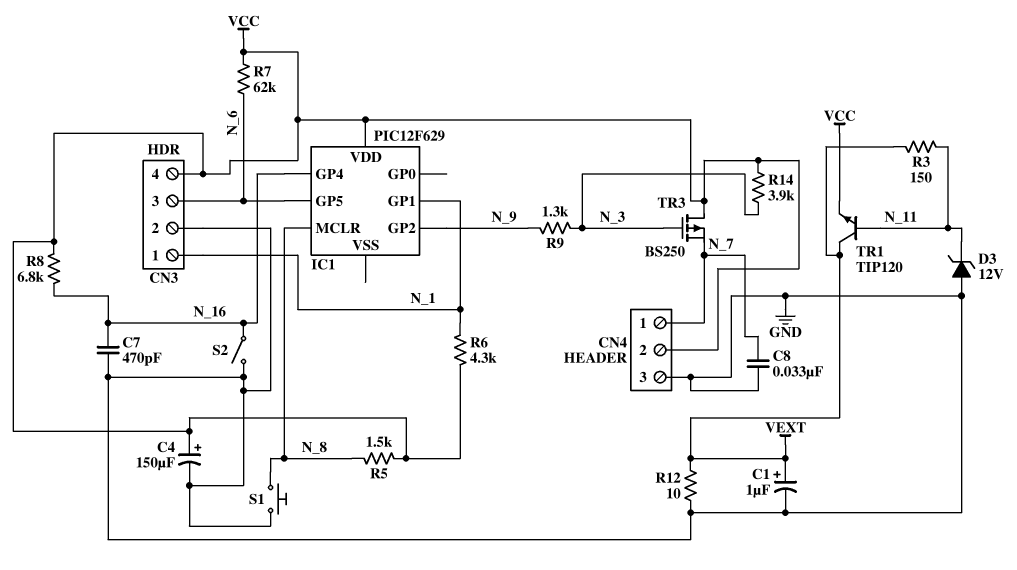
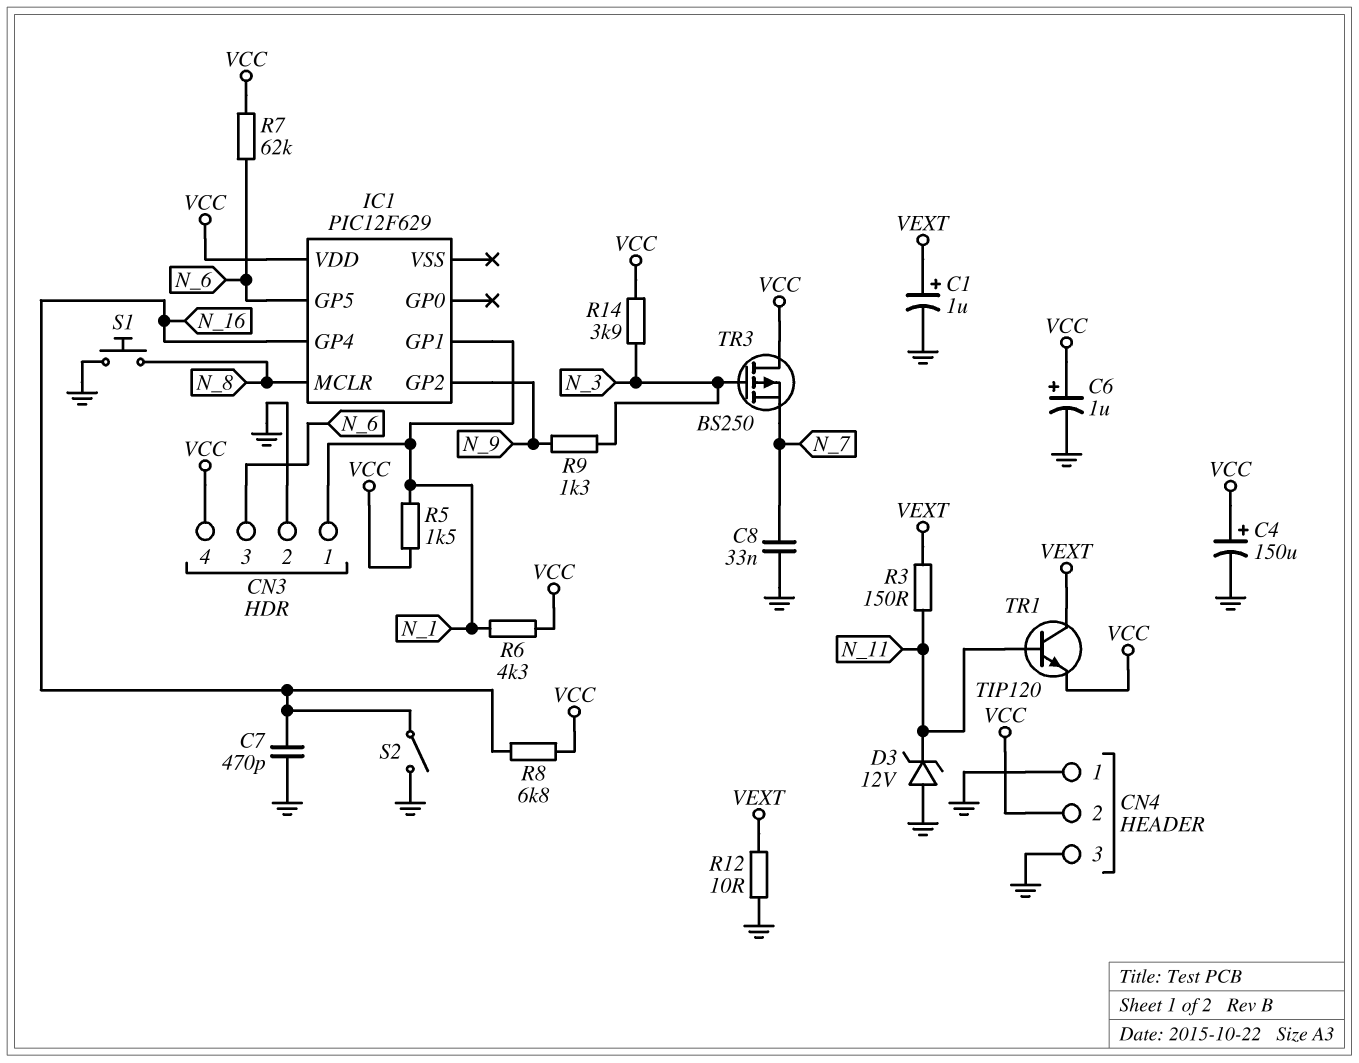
C6: none -> 1uF (plus VCC, minus GND)
CN4 pin 1: N_7 -> GND
R5: 1.5k (N_8, VCC) -> 1.5k (N_1, VCC)

